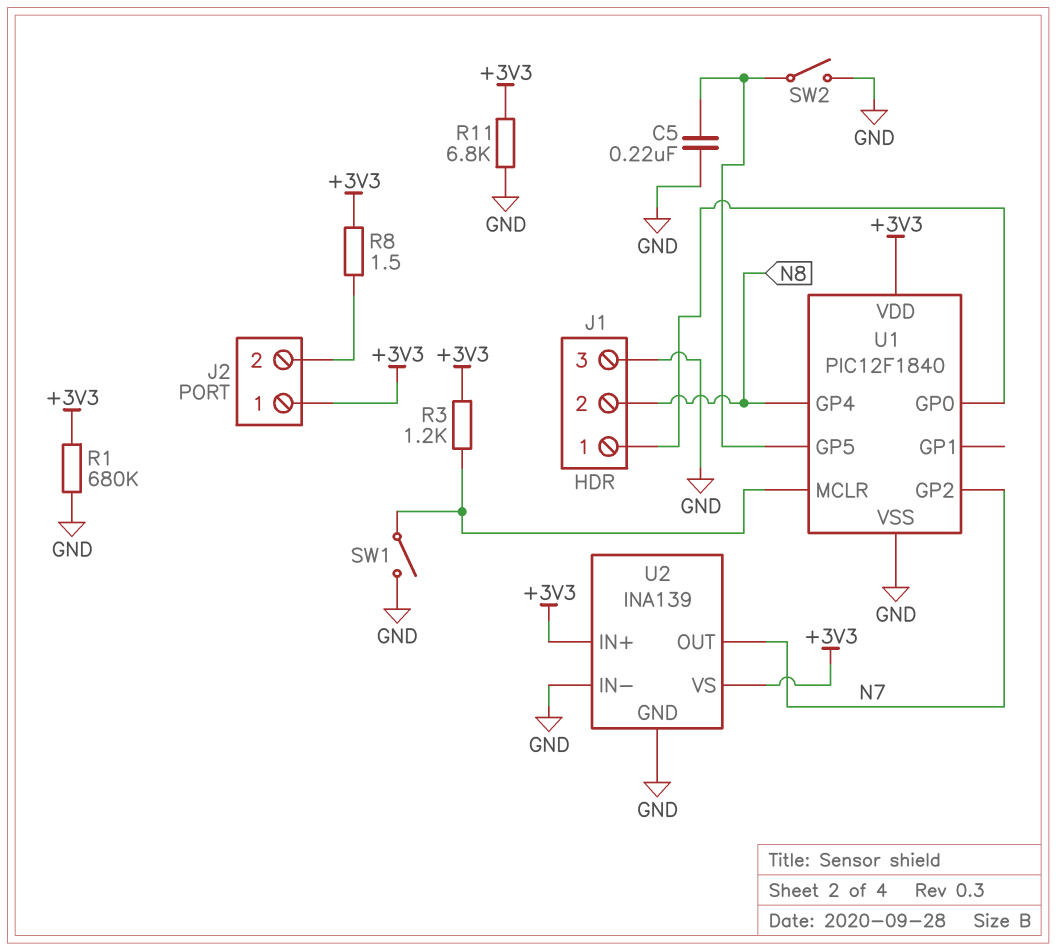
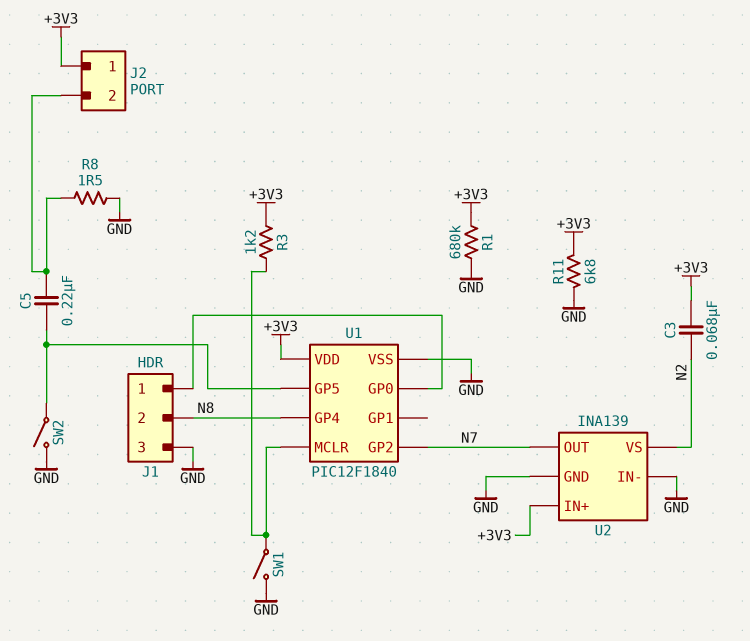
C3: none -> 68nF (+3V3, N2)
C5: 220nF (GND, U1/GP5) -> 220nF (J2/2, U1/GP5)
R8: 1.5 (+3V3, J2/2) -> 1.5 (GND, J2/2)
U2 pin VS: +3V3 -> N2

